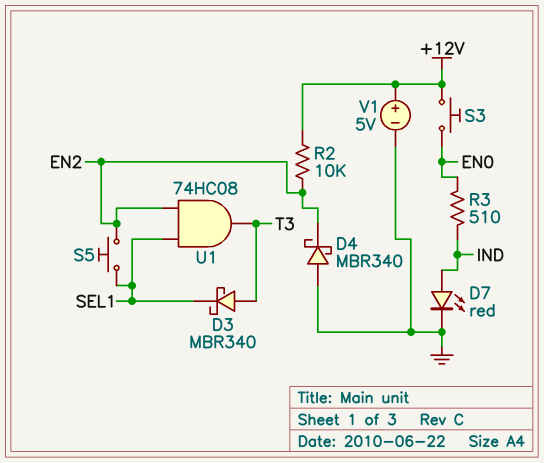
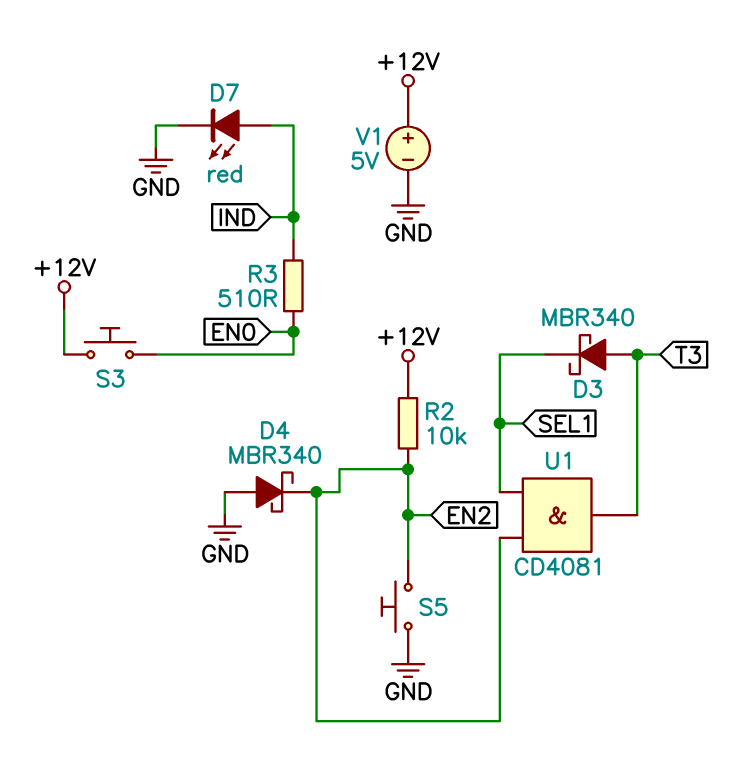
S5: button (EN2, SEL1) -> button (EN2, GND)
U1: AND 74HC08 (in EN2, in SEL1, out T3) -> AND CD4081 (in EN2, in SEL1, out T3)

